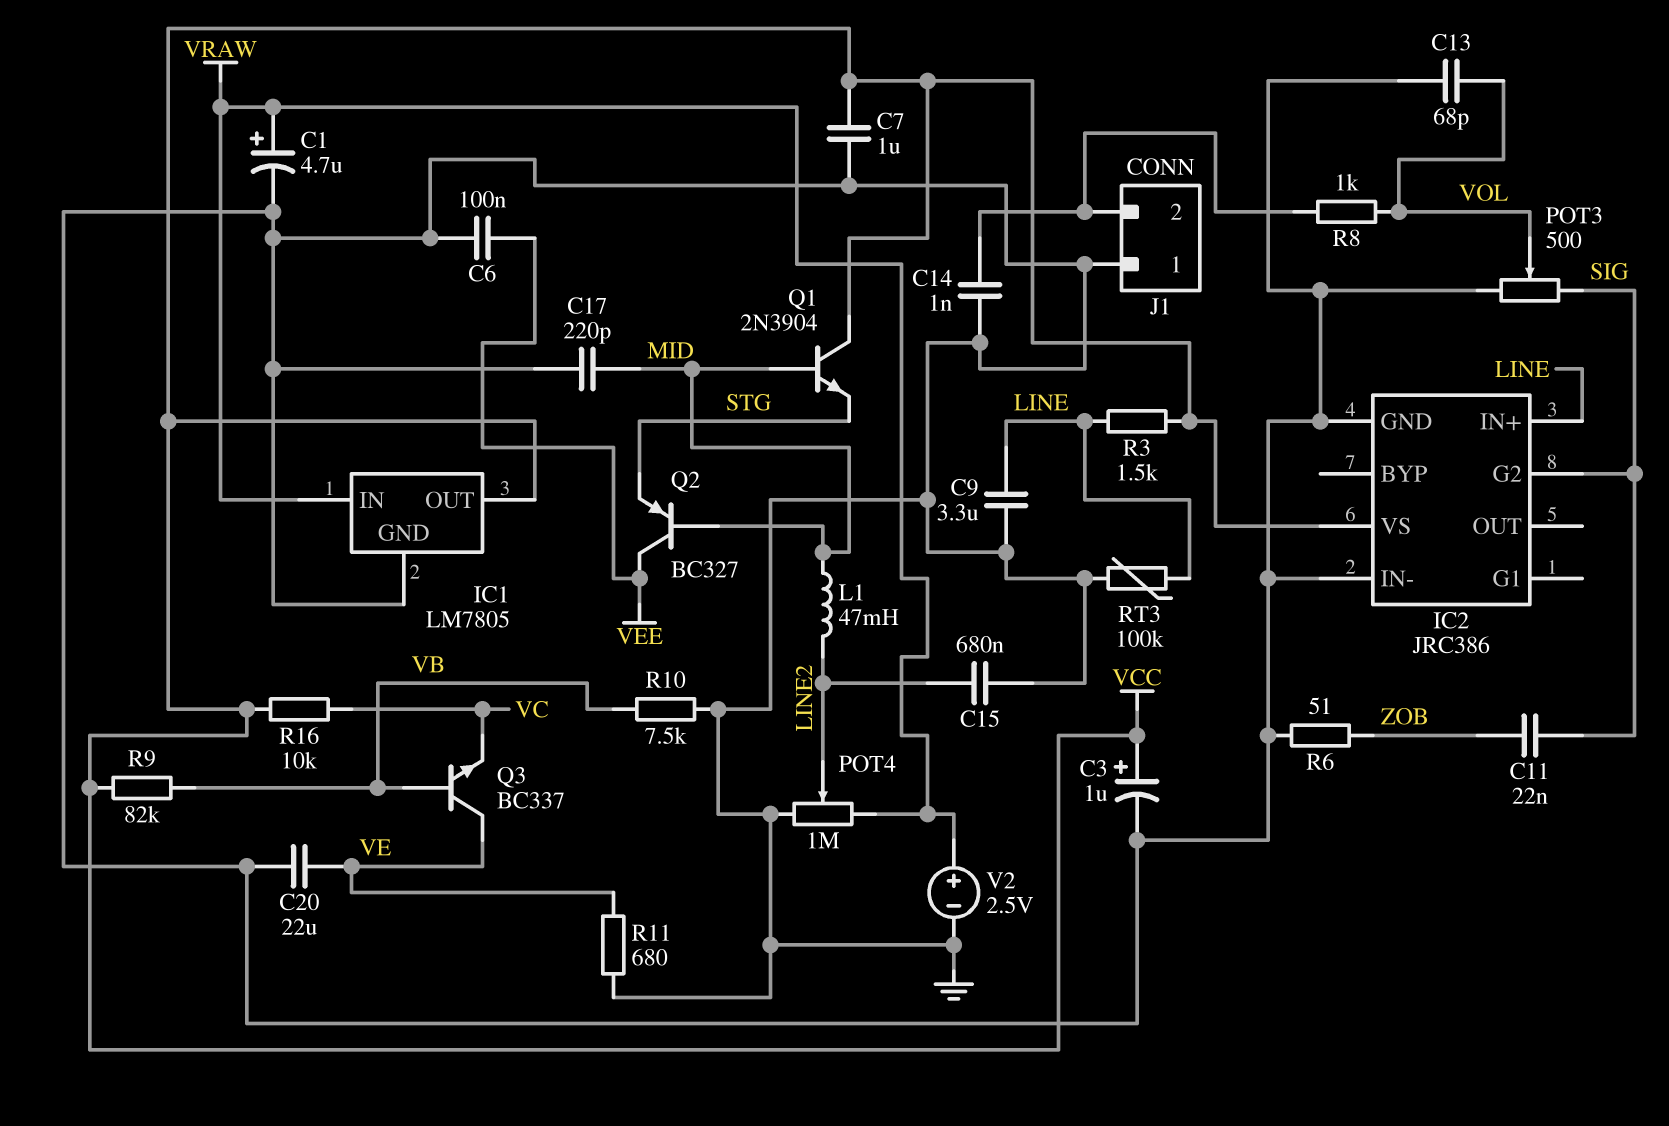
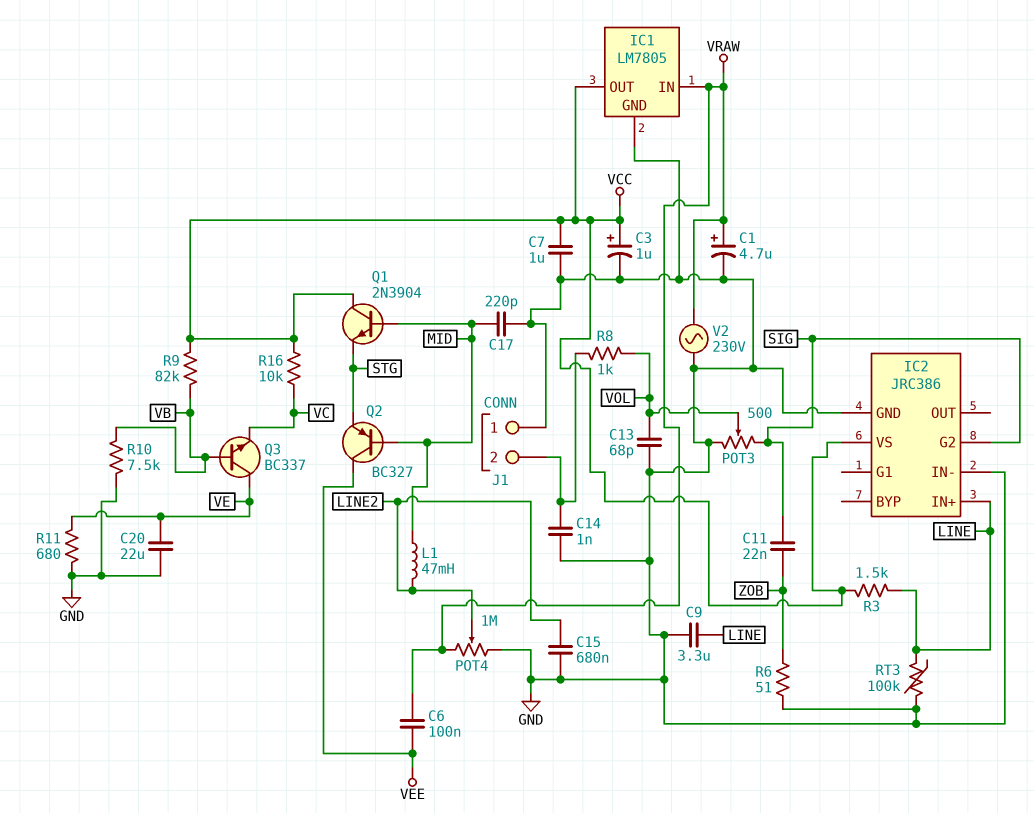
C6: 100nF (GND, VEE) -> 100nF (VEE, VRAW)
V2: 2.5V (plus VRAW, minus GND) -> AC 230V (GND, VRAW)

